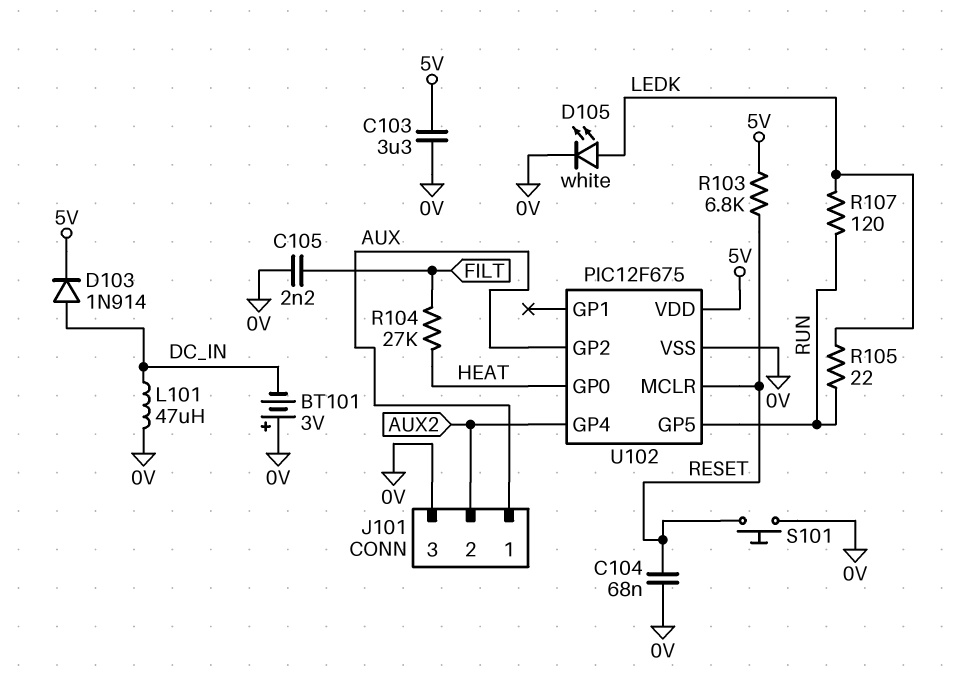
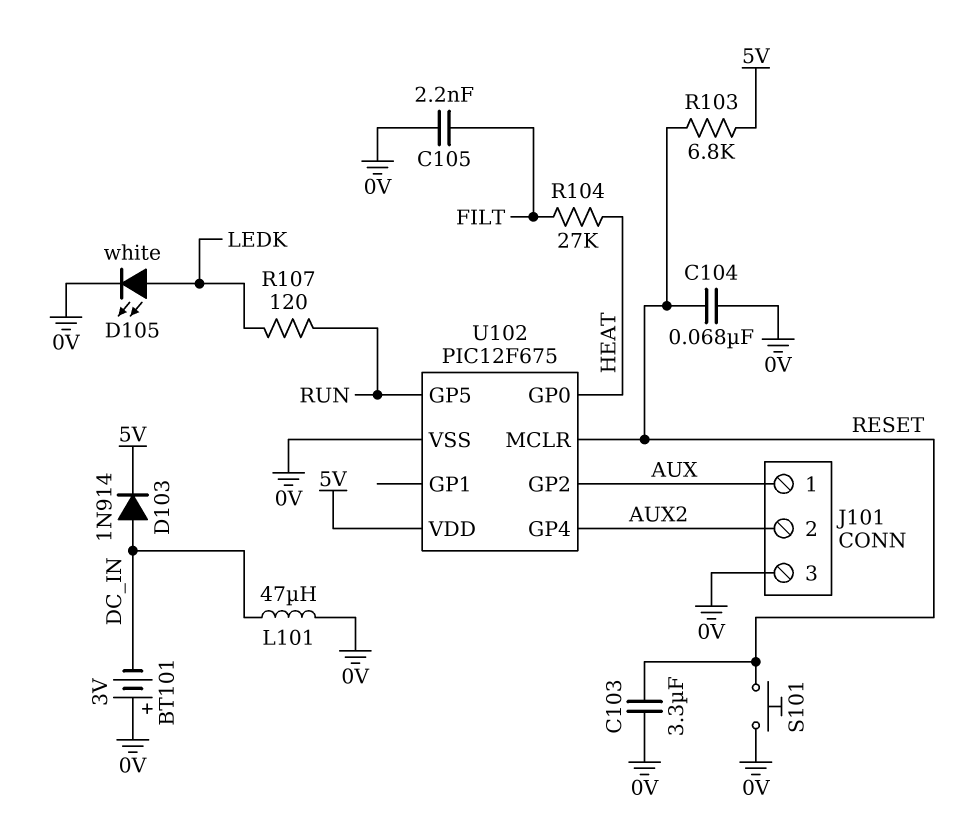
C103: 3.3uF (0V, 5V) -> 3.3uF (0V, RESET)
R105: 22 (LEDK, RUN) -> none

